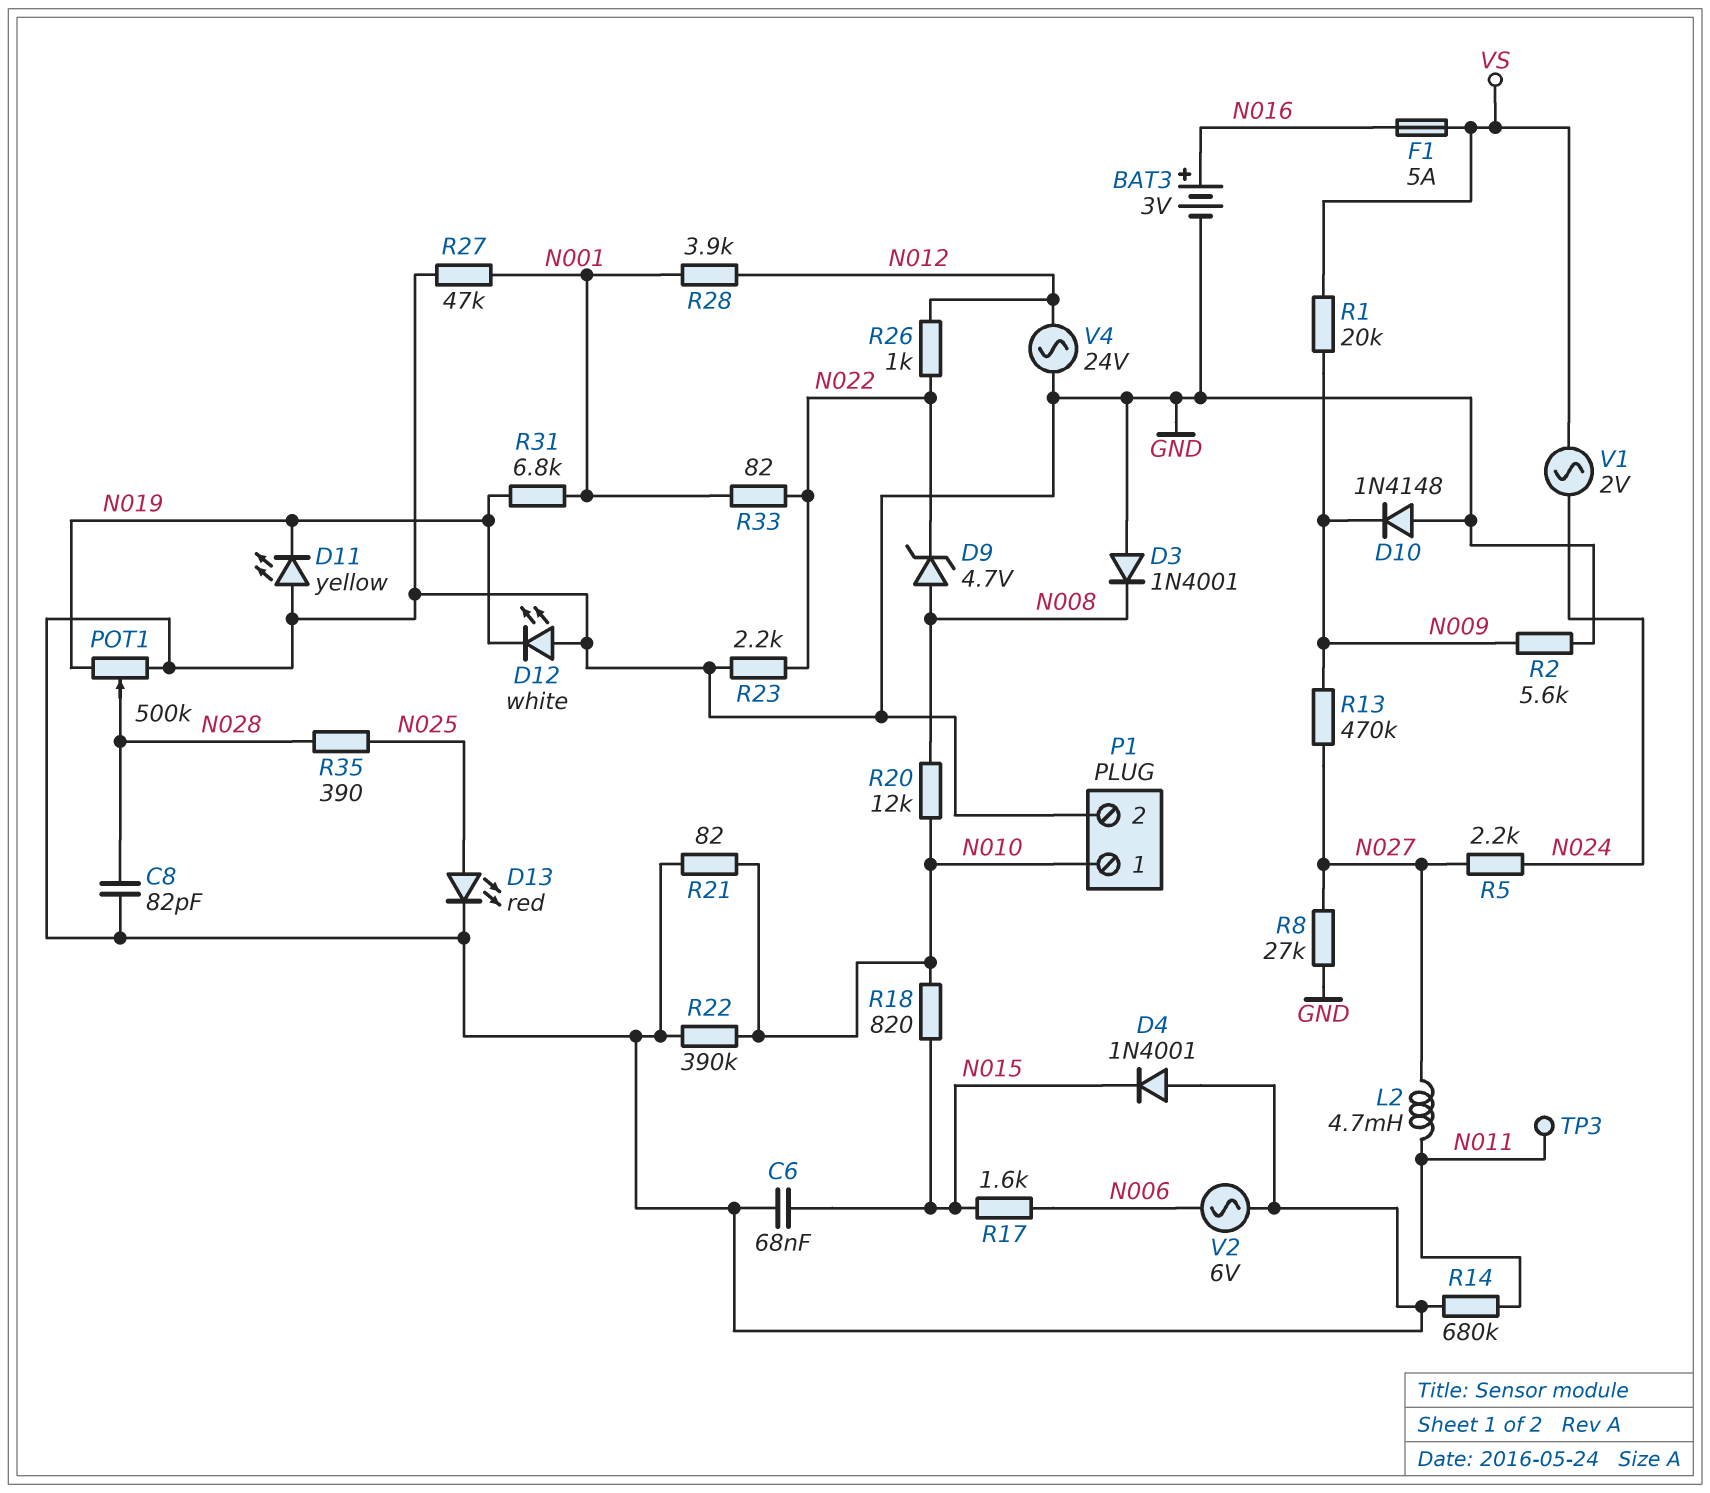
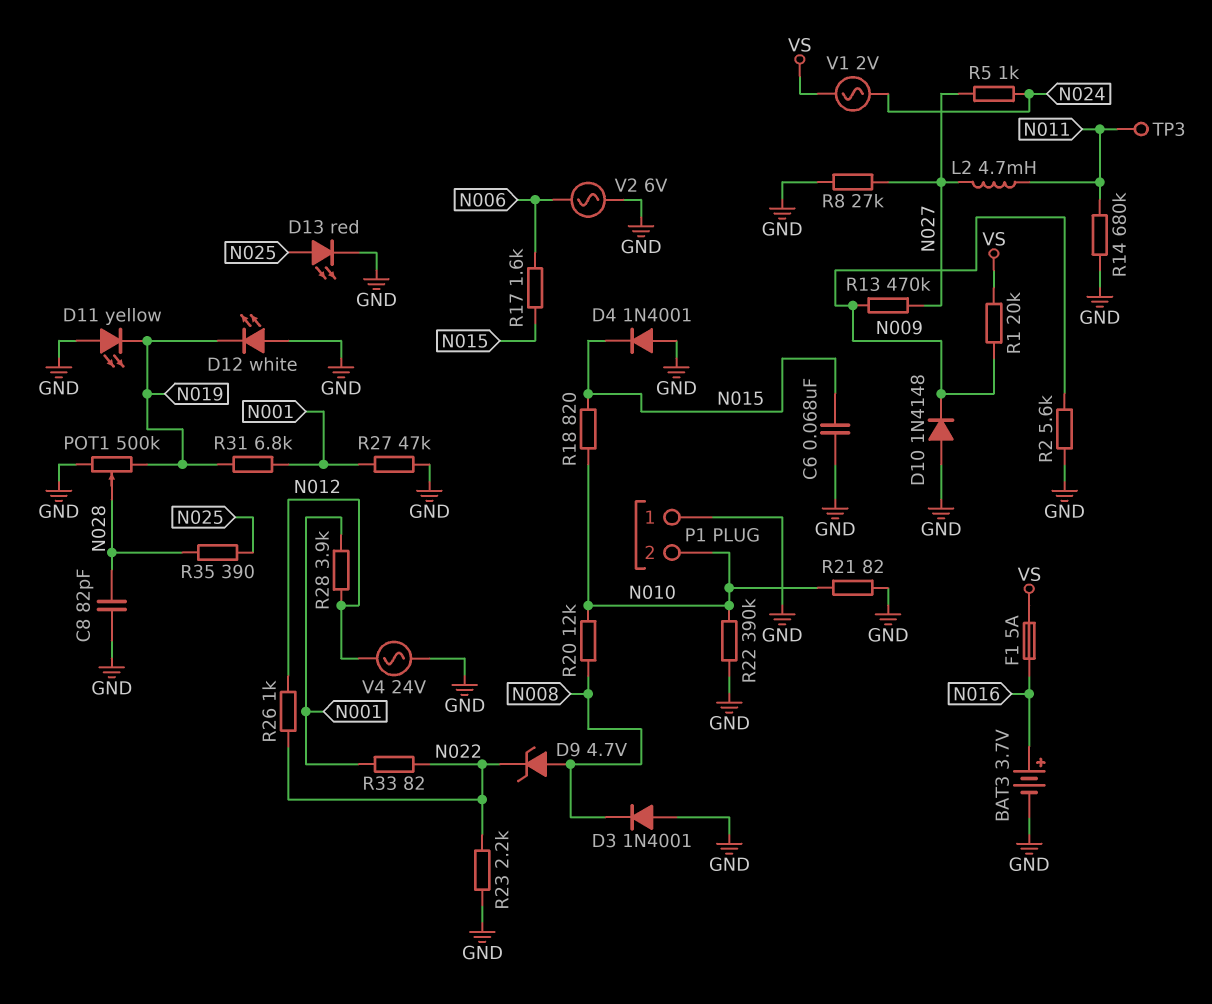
BAT3: 3V (plus N016, minus GND) -> 3.7V (plus N016, minus GND)
P1 pin 1: N010 -> GND
P1 pin 2: GND -> N010
R5: 2.2k (N024, N027) -> 1k (N024, N027)

